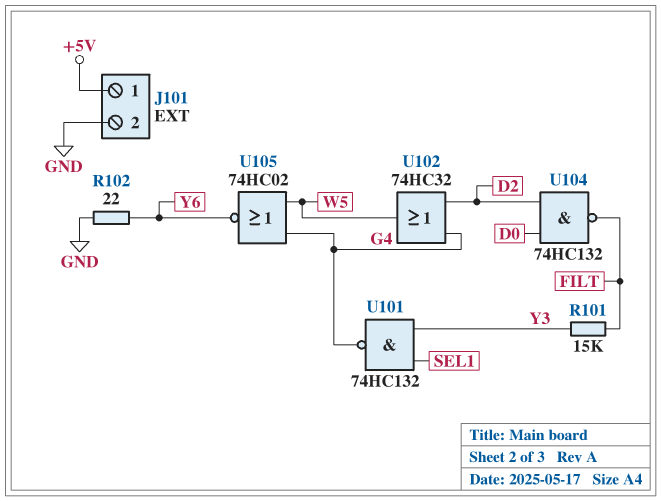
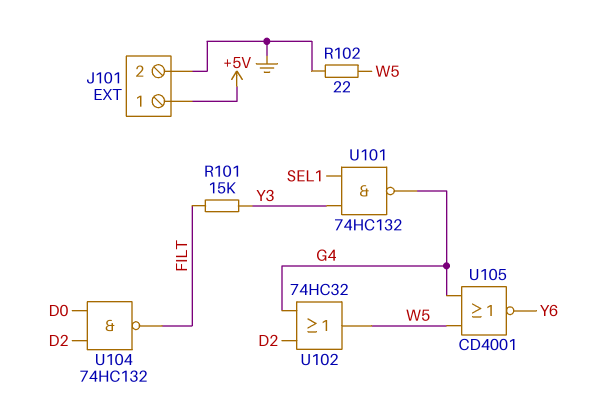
R102: 22 (GND, Y6) -> 22 (GND, W5)
U105: NOR 74HC02 (in G4, in W5, out Y6) -> NOR CD4001 (in G4, in W5, out Y6)

